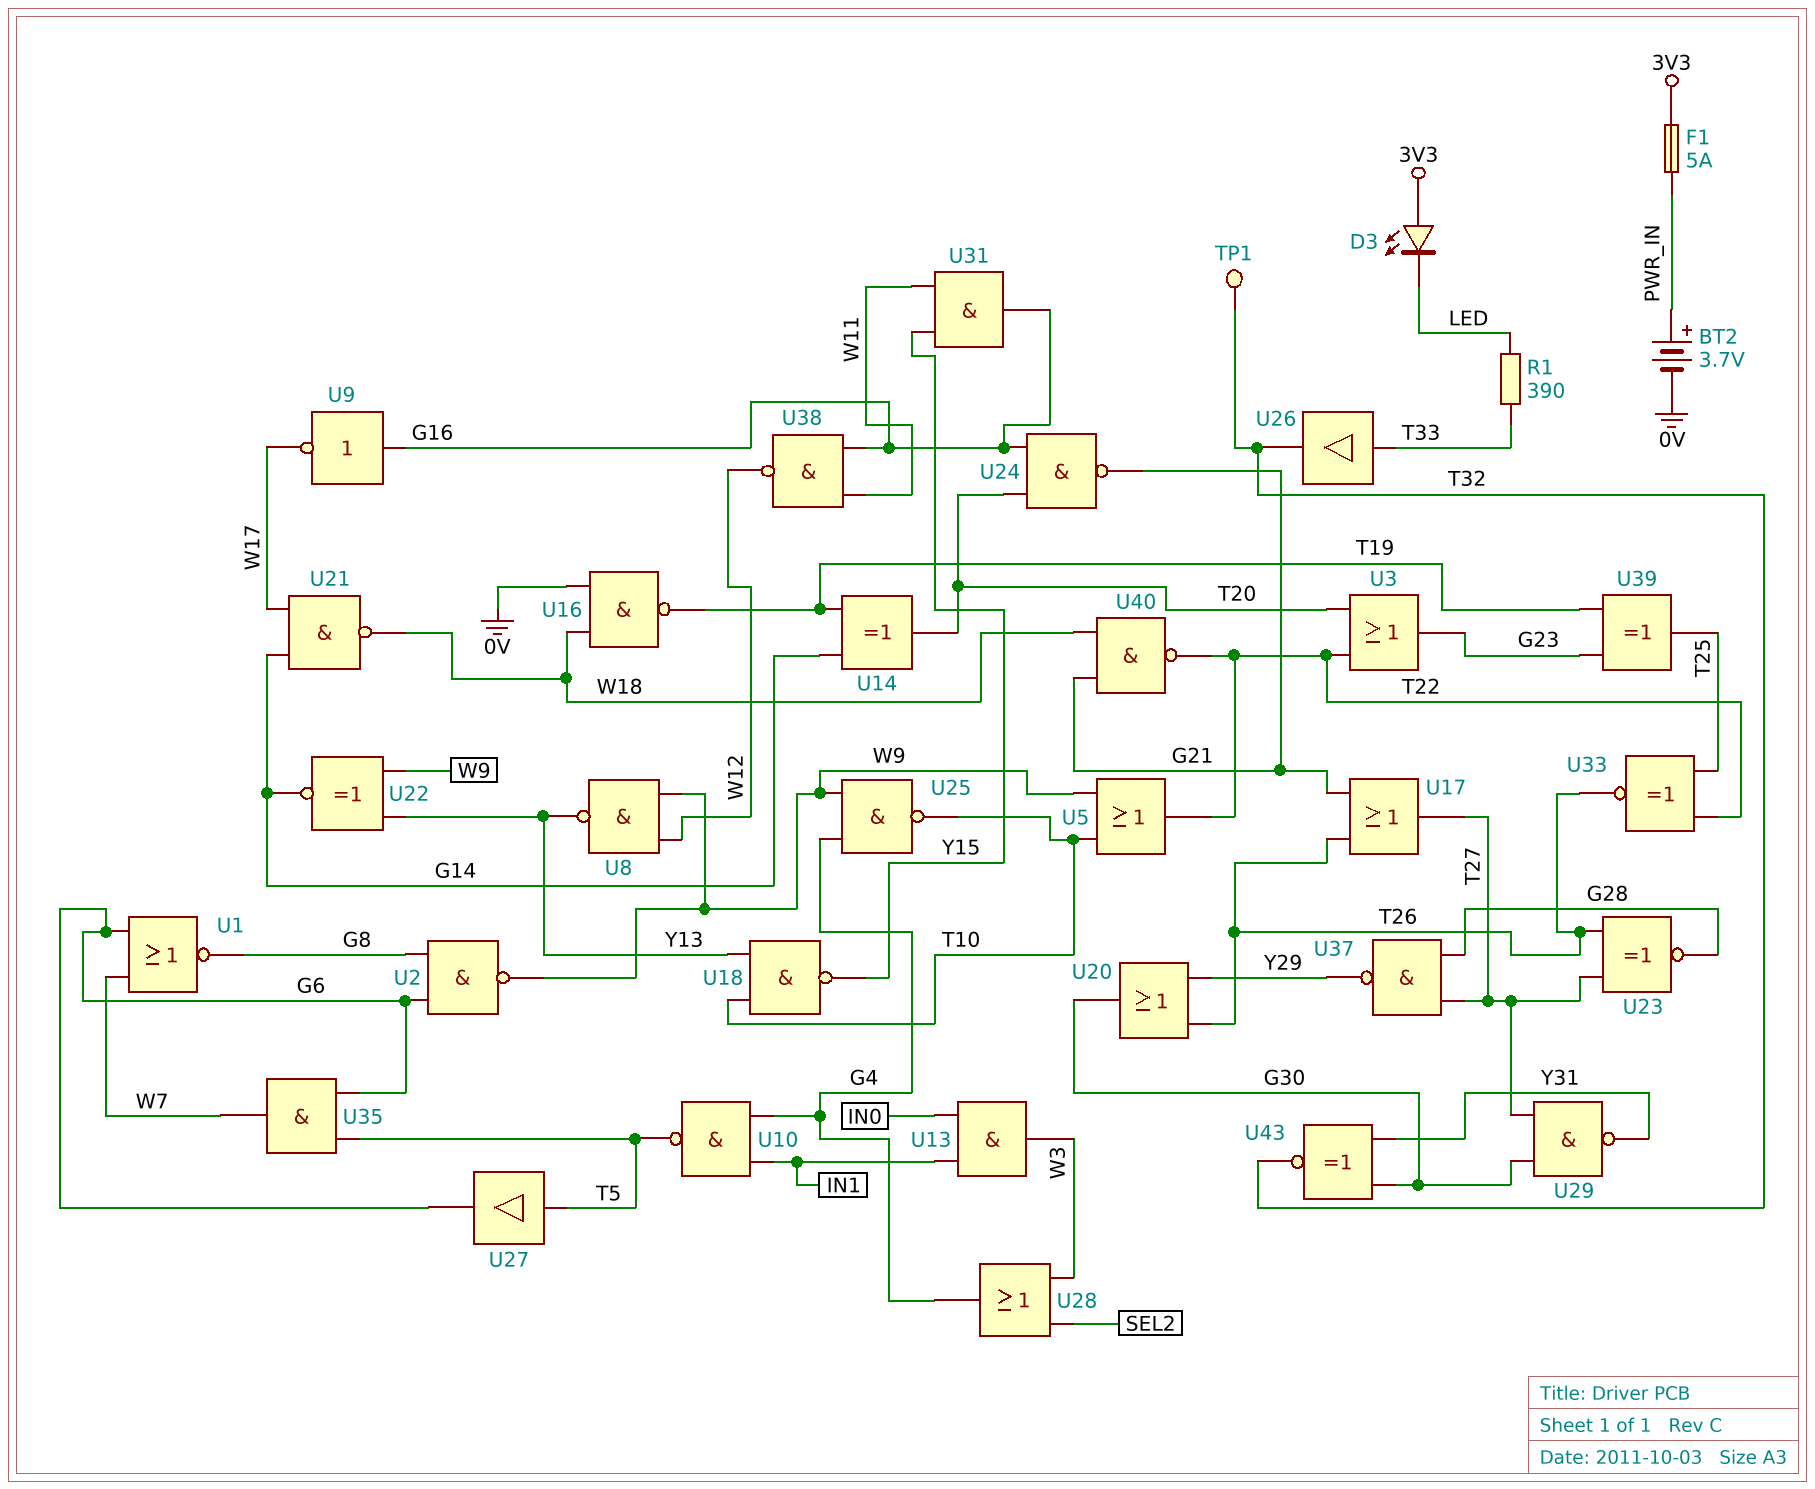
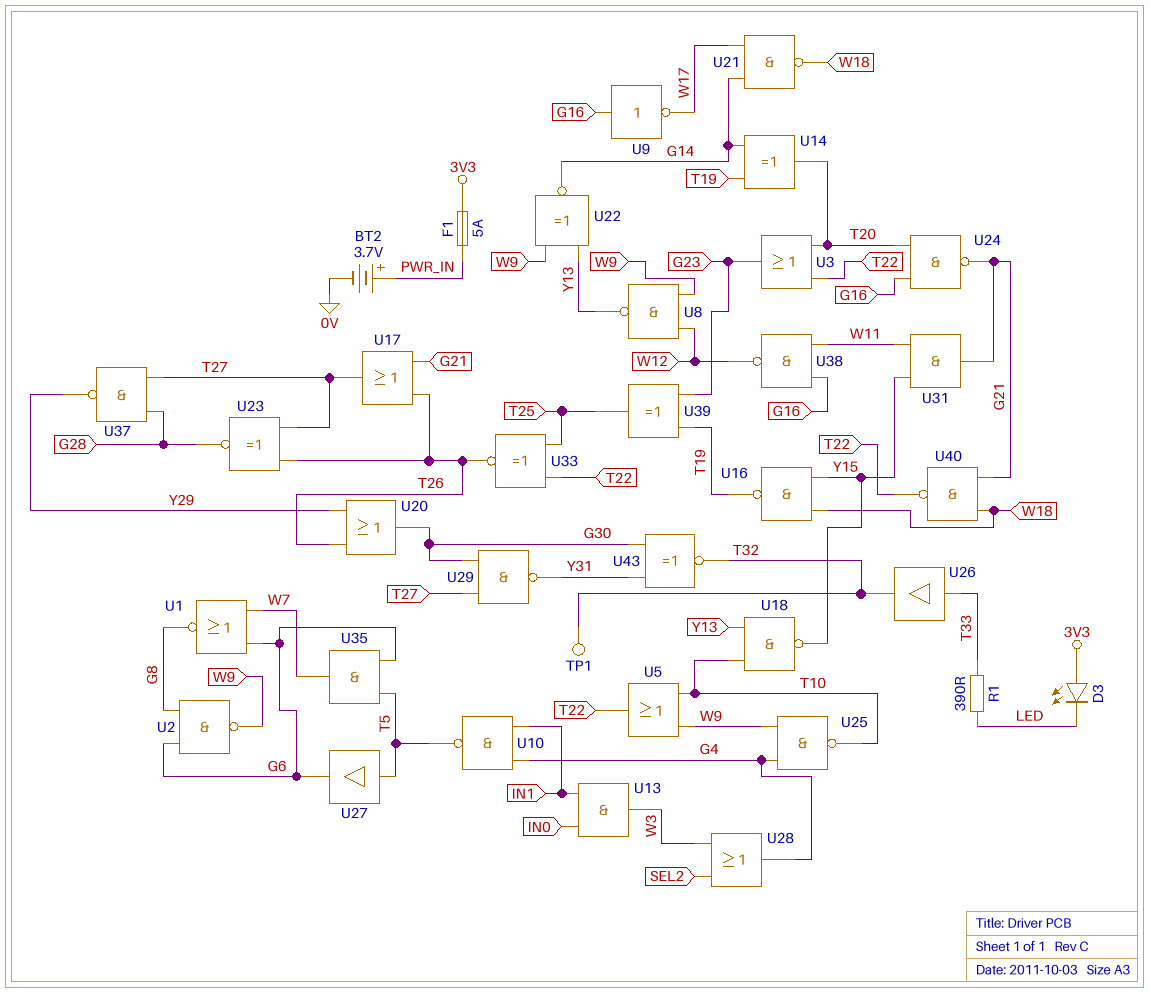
U16: NAND (in 0V, in W18, out T19) -> NAND (in W18, in Y15, out T19)
U31: AND (in W11, in Y15, out G16) -> AND (in W11, in Y15, out G21)

